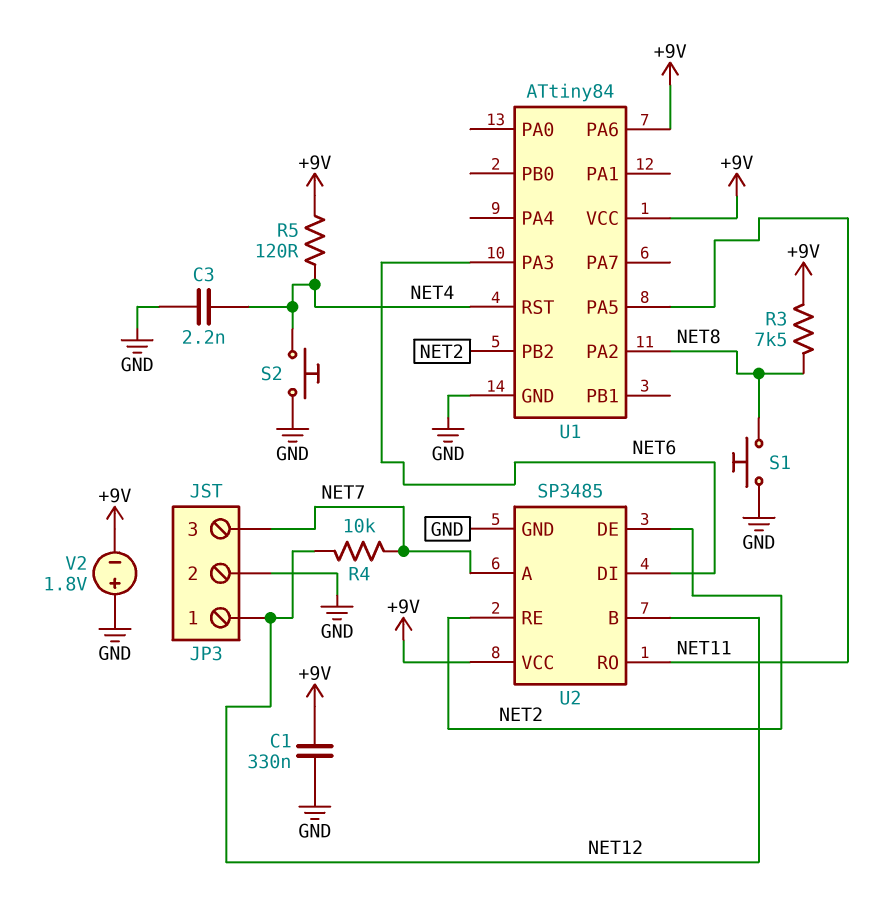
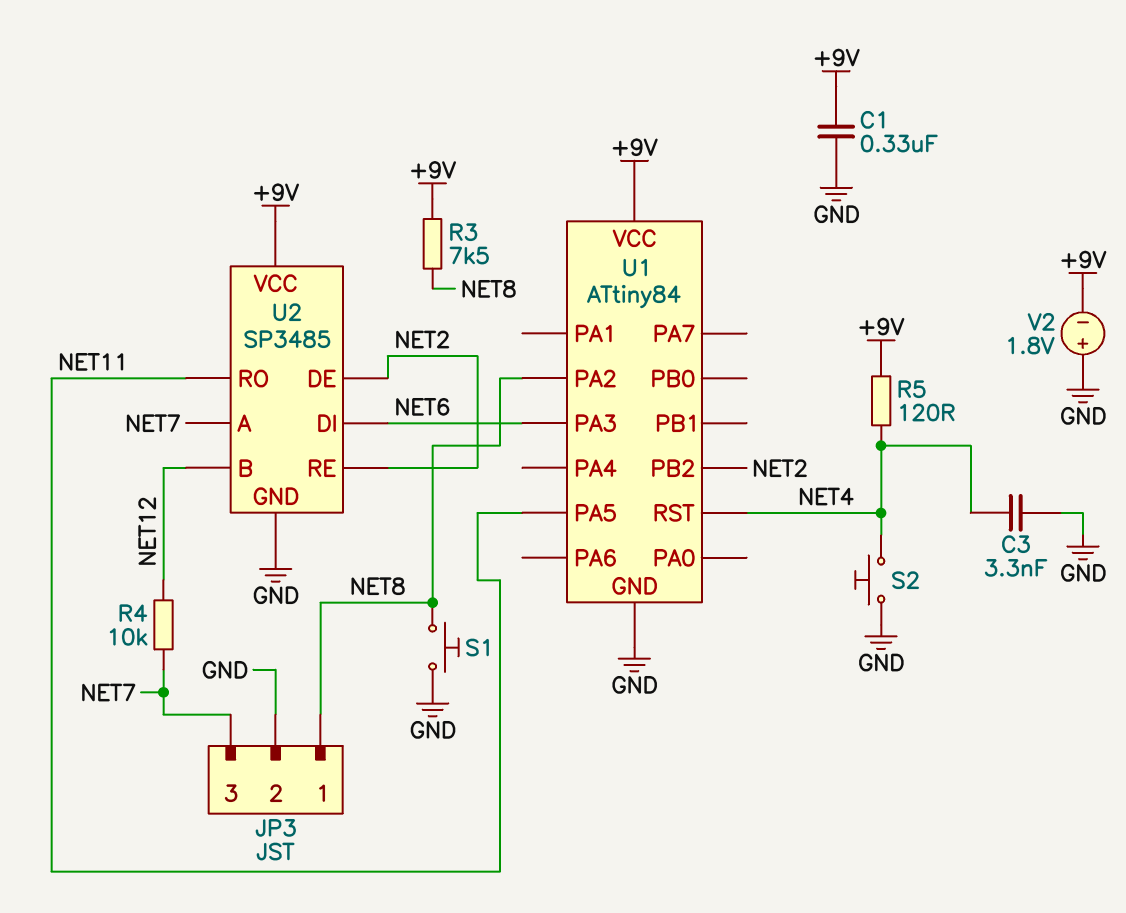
C3: 2.2nF (GND, NET4) -> 3.3nF (GND, NET4)
JP3 pin 1: NET12 -> NET8
U1 pin PA6: +9V -> none

